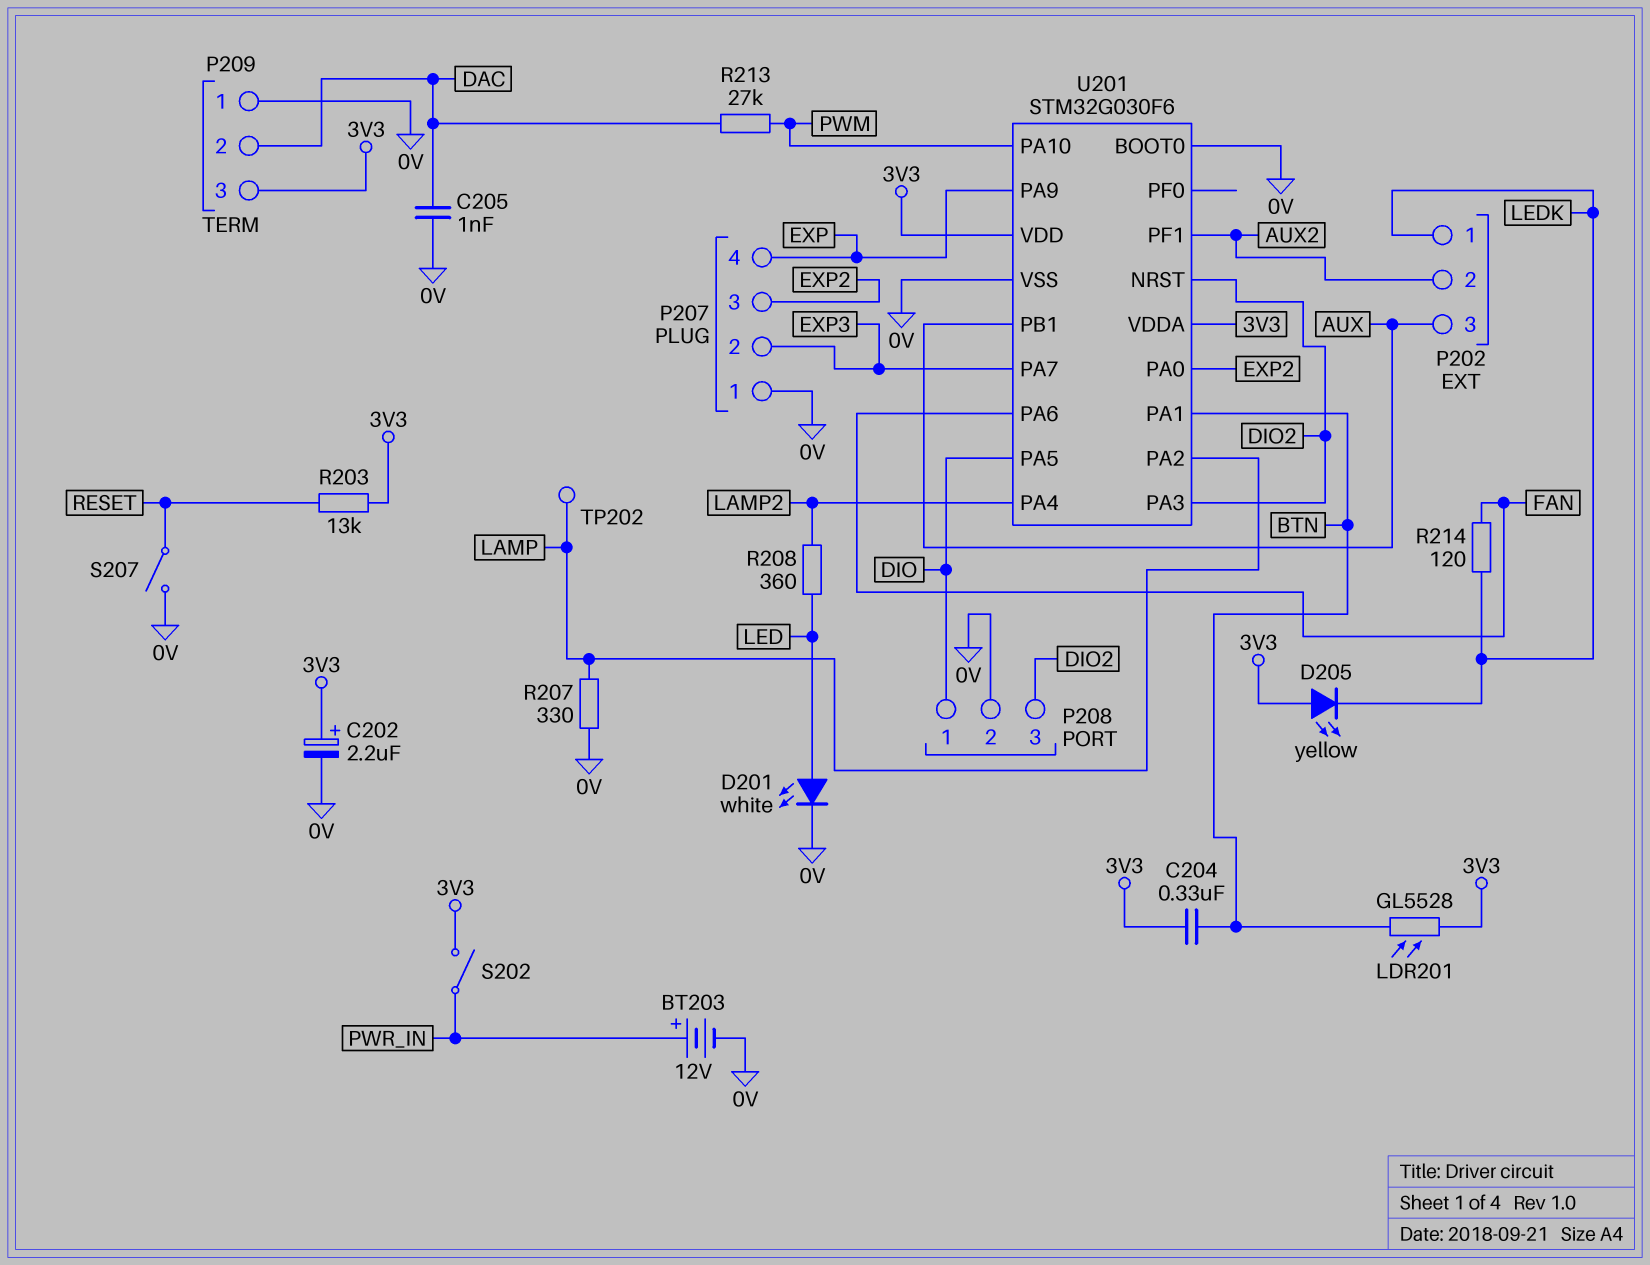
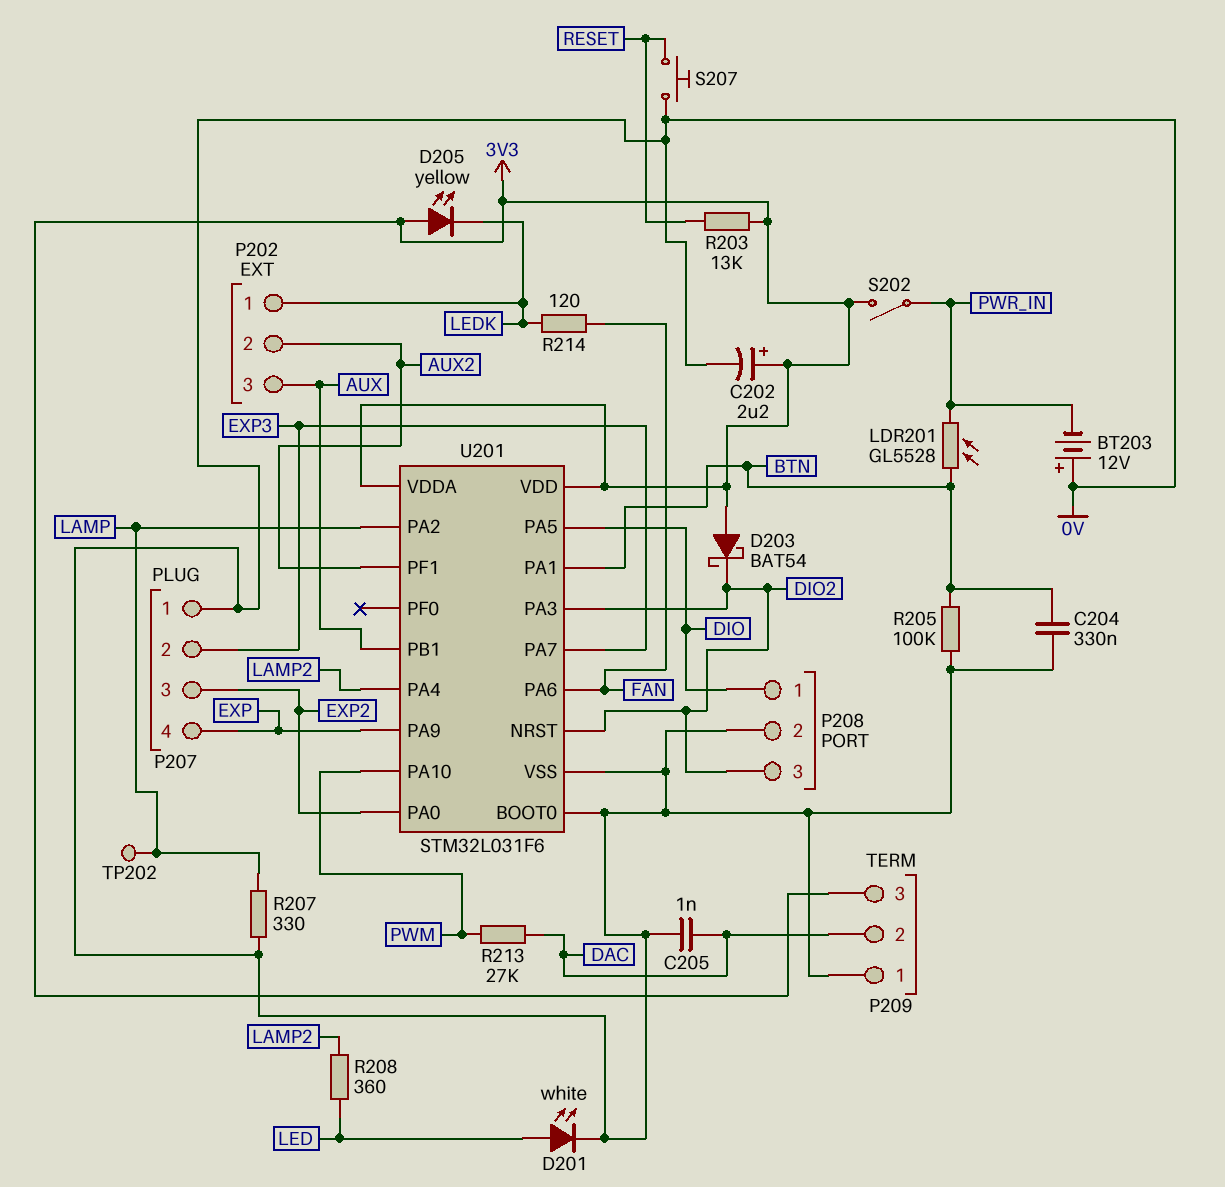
BT203: 12V (plus PWR_IN, minus 0V) -> 12V (plus 0V, minus PWR_IN)
C204: 330nF (3V3, BTN) -> 330nF (0V, BTN)
D203: none -> schottky BAT54 (A 3V3, K DIO2)
LDR201: GL5528 (3V3, BTN) -> GL5528 (BTN, PWR_IN)
R205: none -> 100k (0V, BTN)
S207: switch (0V, RESET) -> button (0V, RESET)
U201: STM32G030F6 -> STM32L031F6

